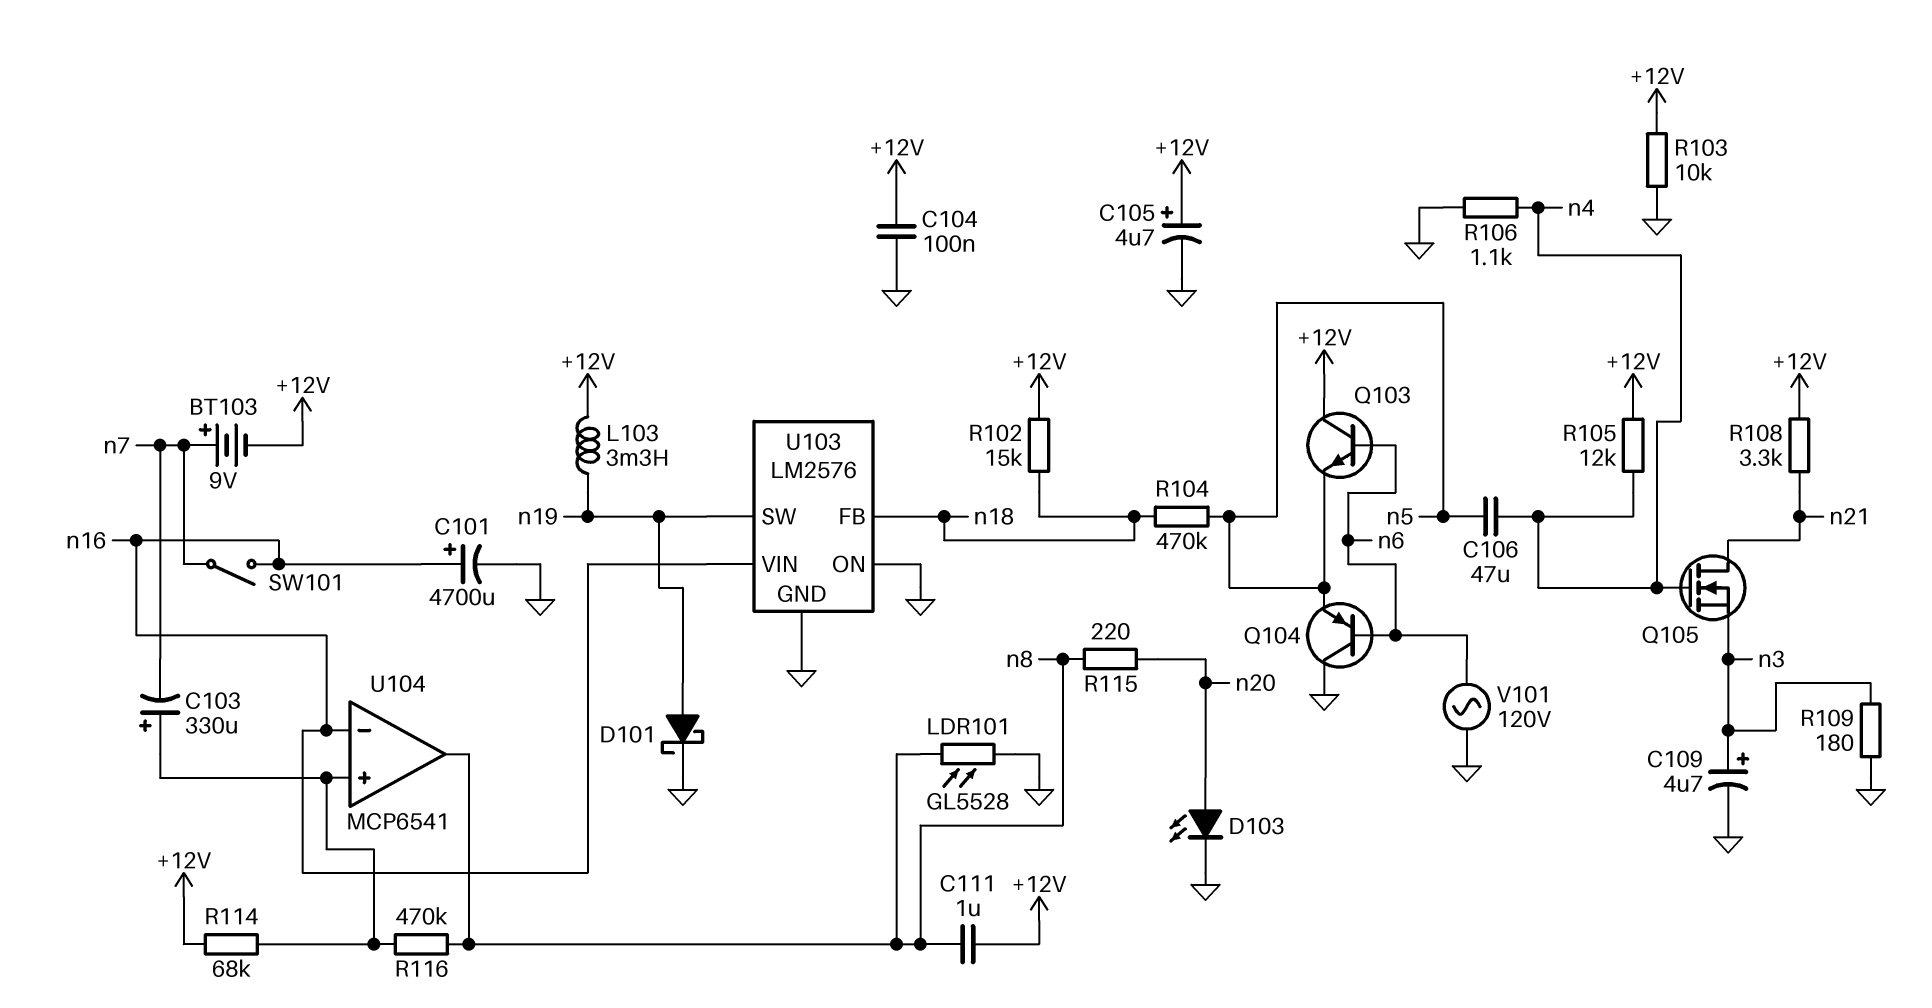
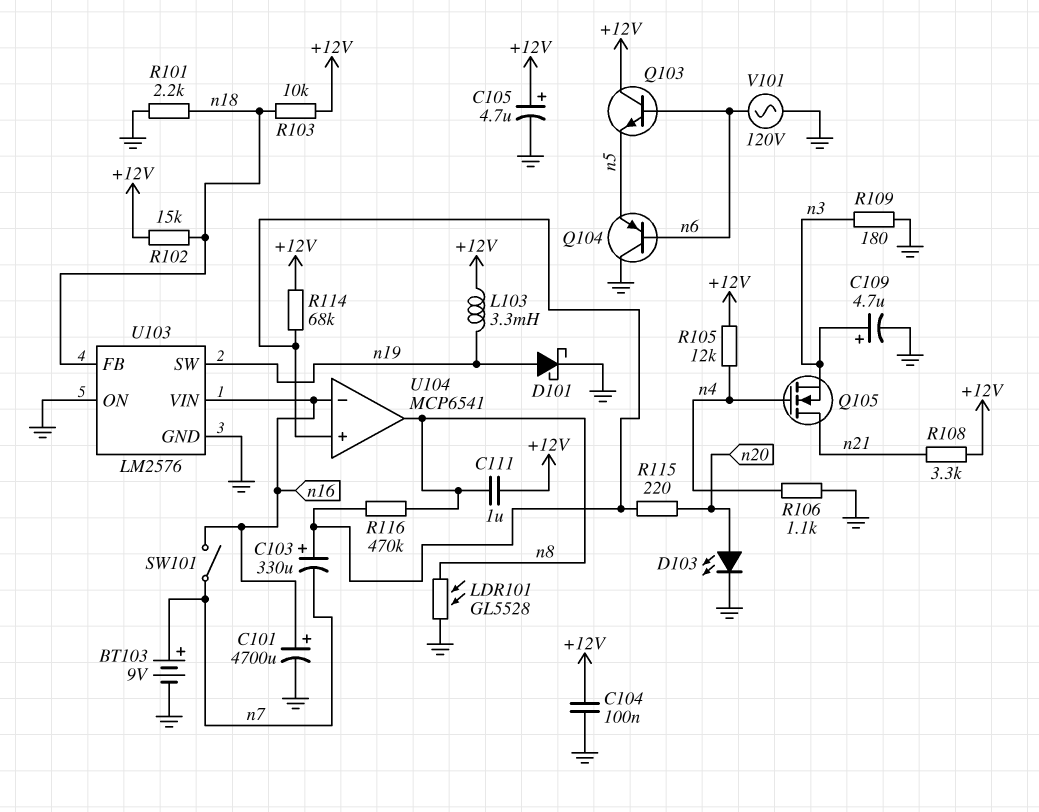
BT103: 9V (plus n7, minus +12V) -> 9V (plus n7, minus GND)
C106: 47uF (n4, n5) -> none
R101: none -> 2.2k (GND, n18)
R103: 10k (+12V, GND) -> 10k (+12V, n18)
R104: 470k (n5, n18) -> none
R115: 220 (n8, n20) -> 220 (U104/in+, n20)

